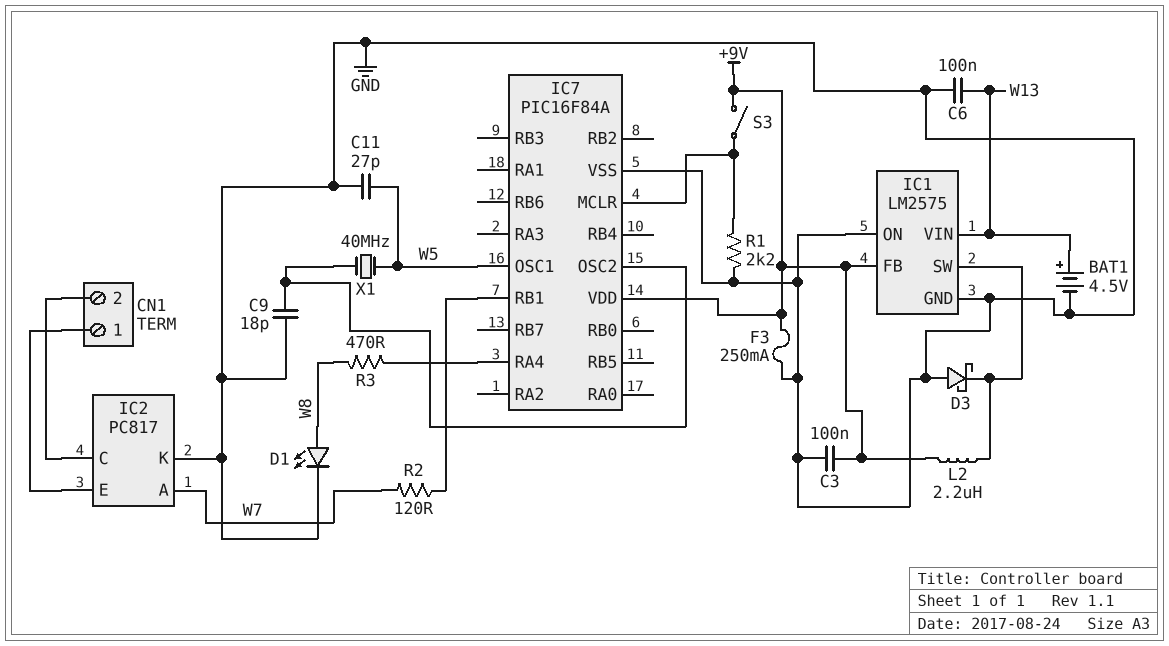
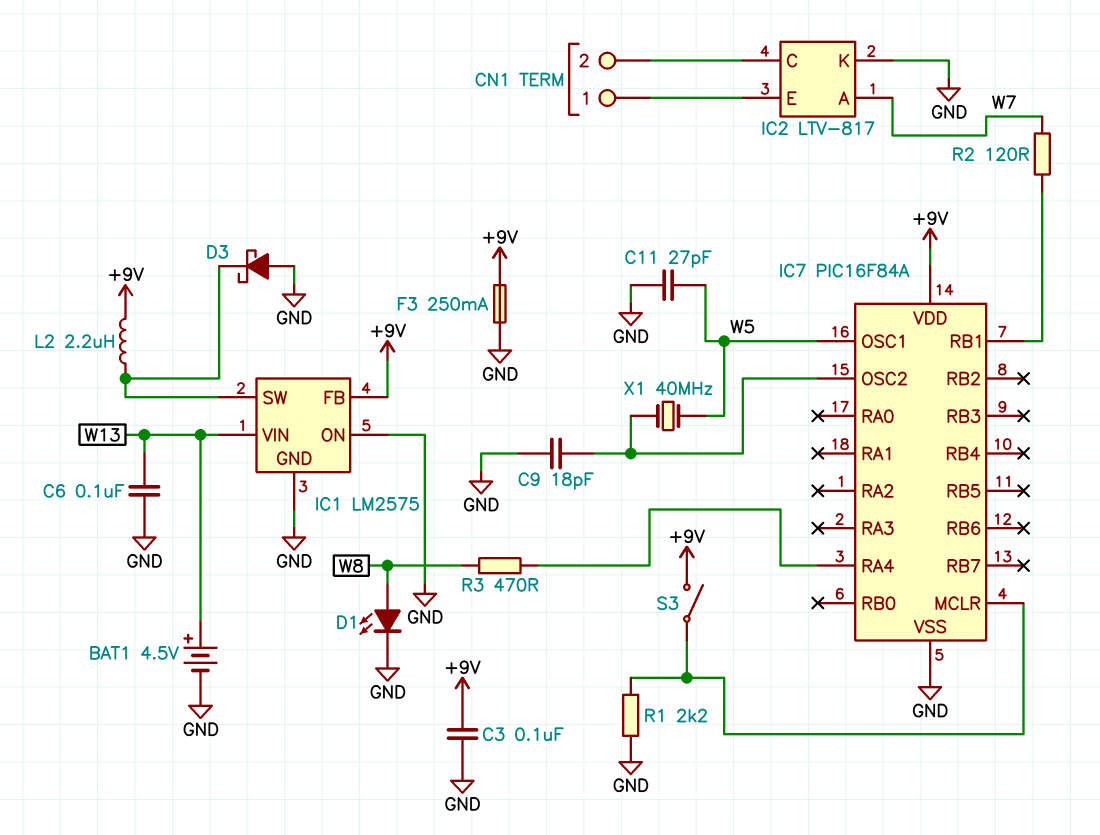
IC2: PC817 -> LTV-817

